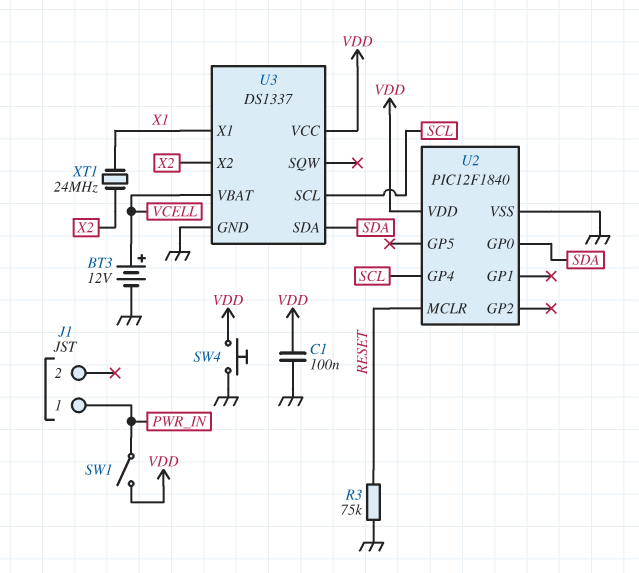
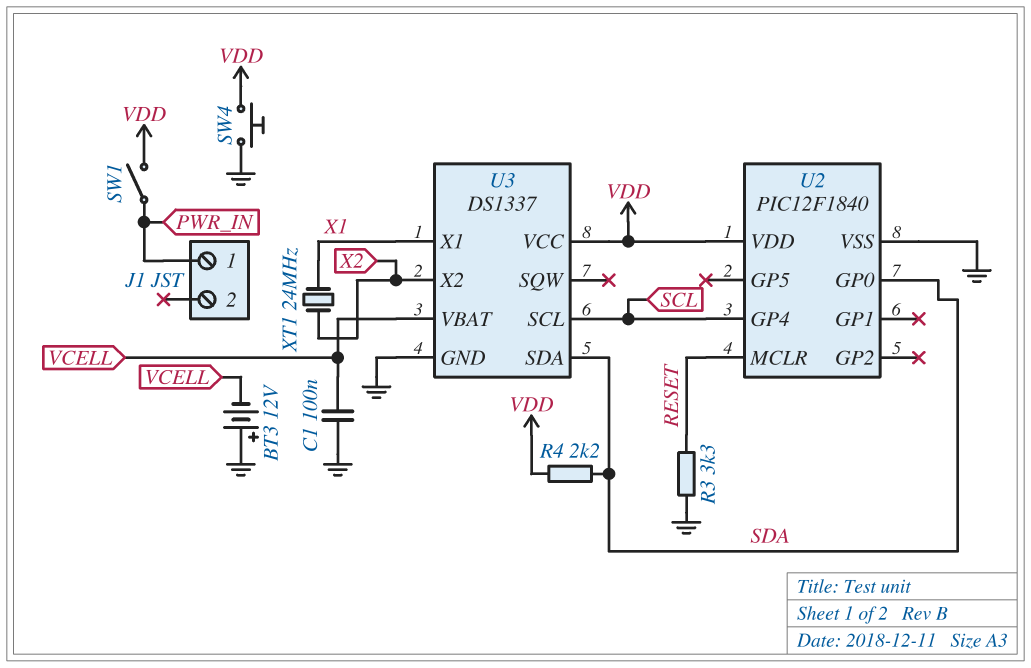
BT3: 12V (plus VCELL, minus GND) -> 12V (plus GND, minus VCELL)
C1: 100nF (GND, VDD) -> 100nF (GND, VCELL)
R3: 75k (GND, RESET) -> 3.3k (GND, RESET)
R4: none -> 2.2k (SDA, VDD)

